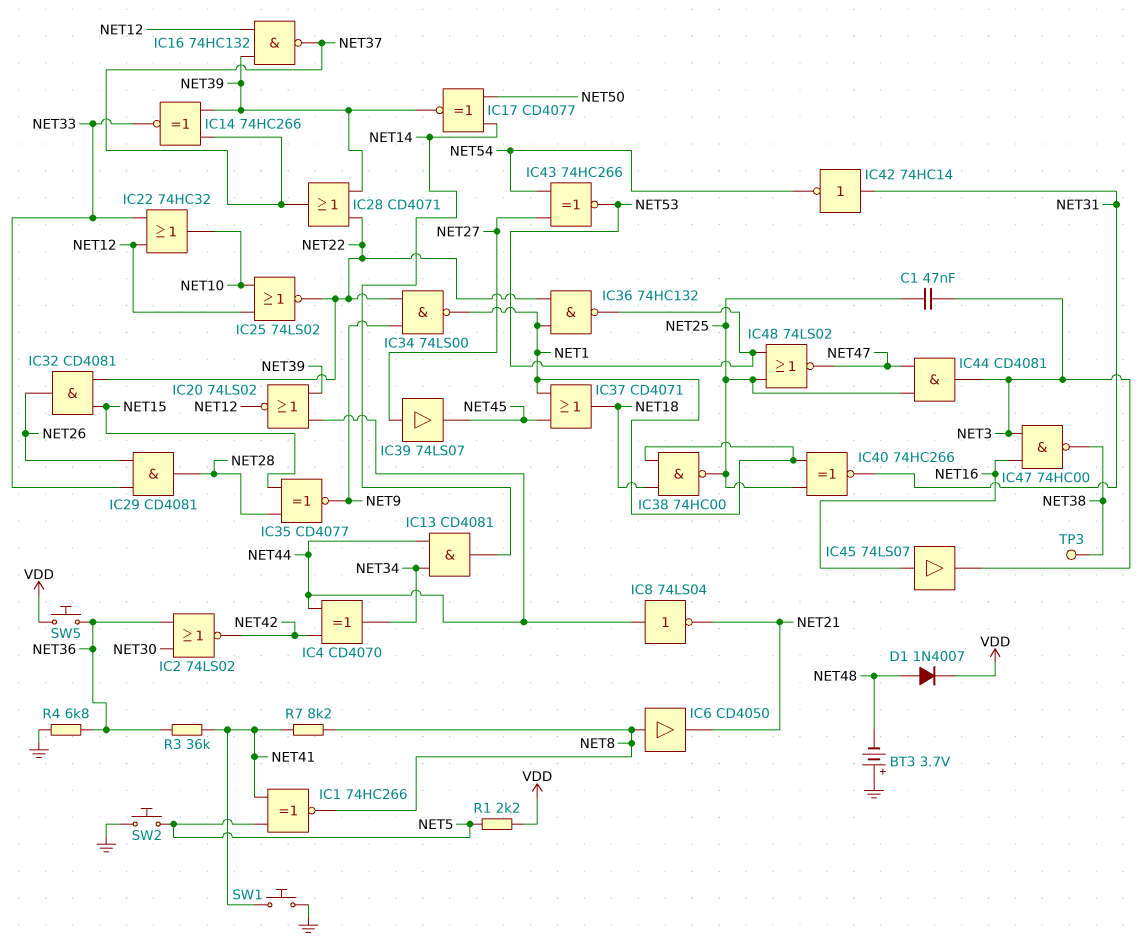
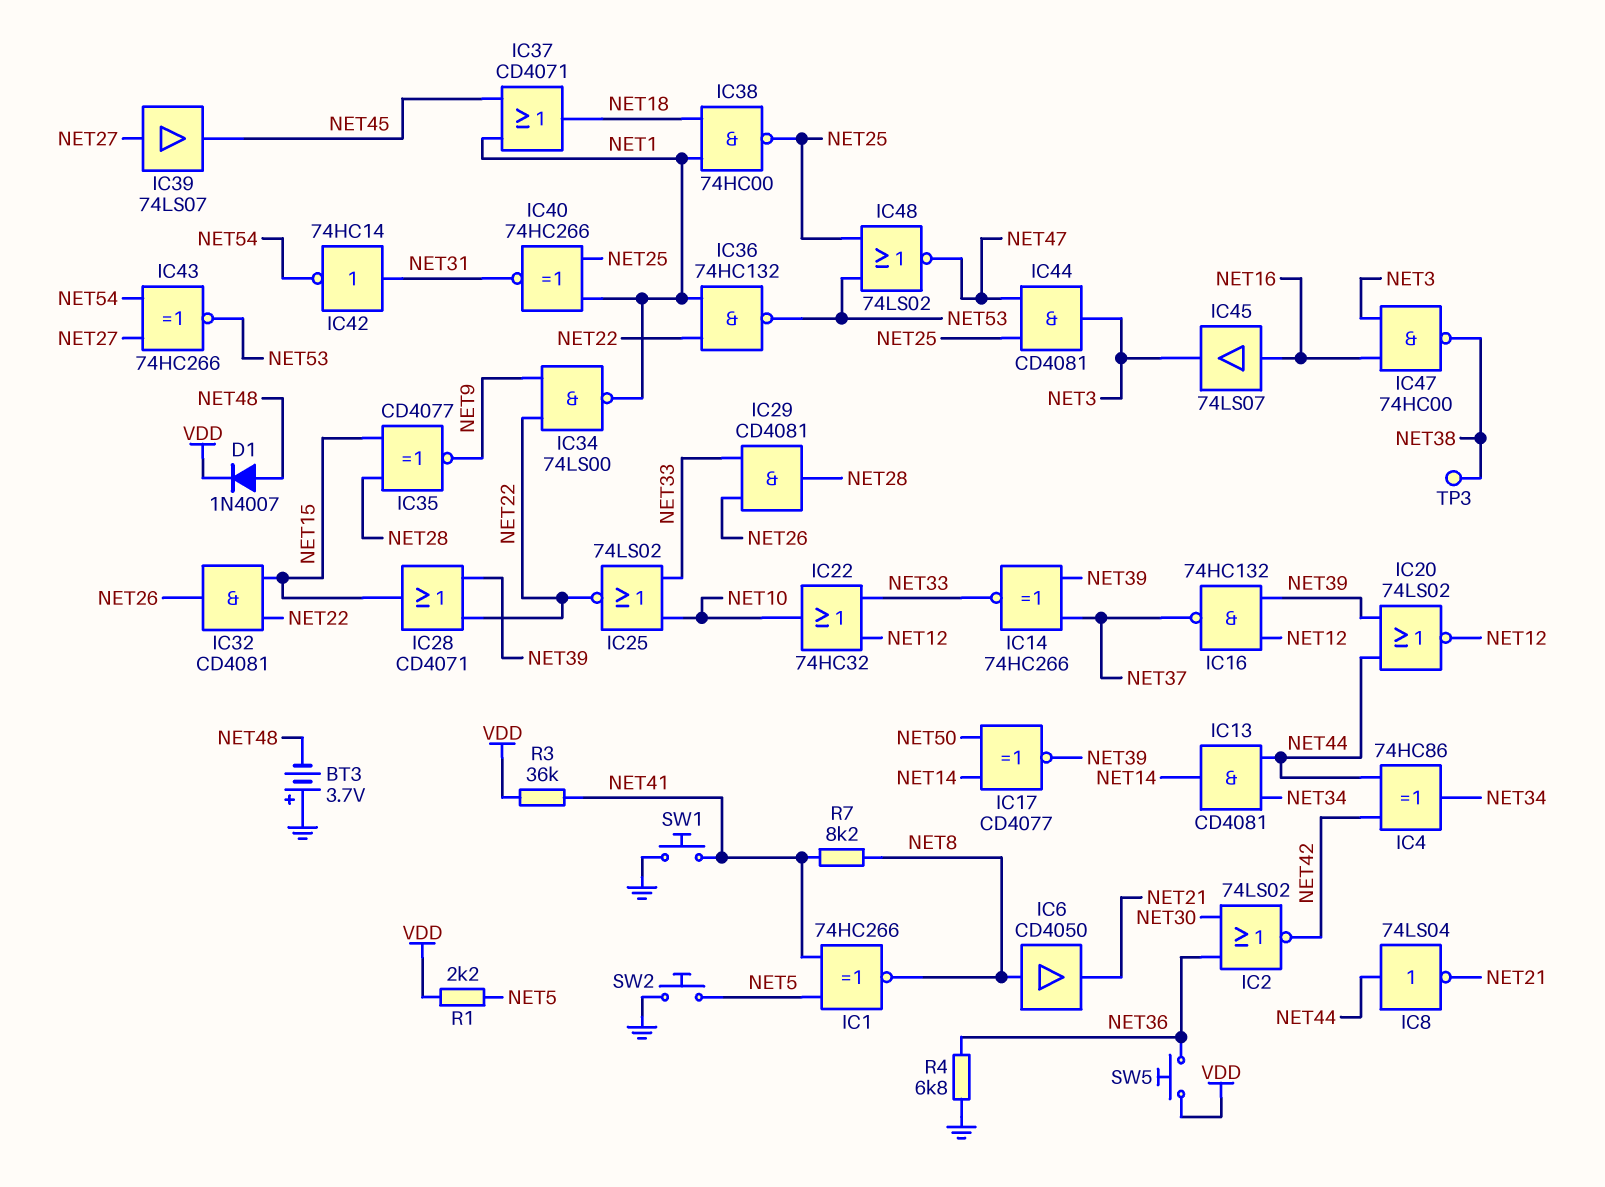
C1: 47nF (NET3, NET25) -> none
IC4: XOR CD4070 (in NET42, in NET44, out NET34) -> XOR 74HC86 (in NET42, in NET44, out NET34)
IC25: NOR 74LS02 (in NET10, in NET12, out NET22) -> NOR 74LS02 (in NET10, in NET33, out NET22)
IC28: OR CD4071 (in NET22, in NET39, out NET37) -> OR CD4071 (in NET22, in NET39, out NET15)
R3: 36k (NET36, NET41) -> 36k (NET41, VDD)

